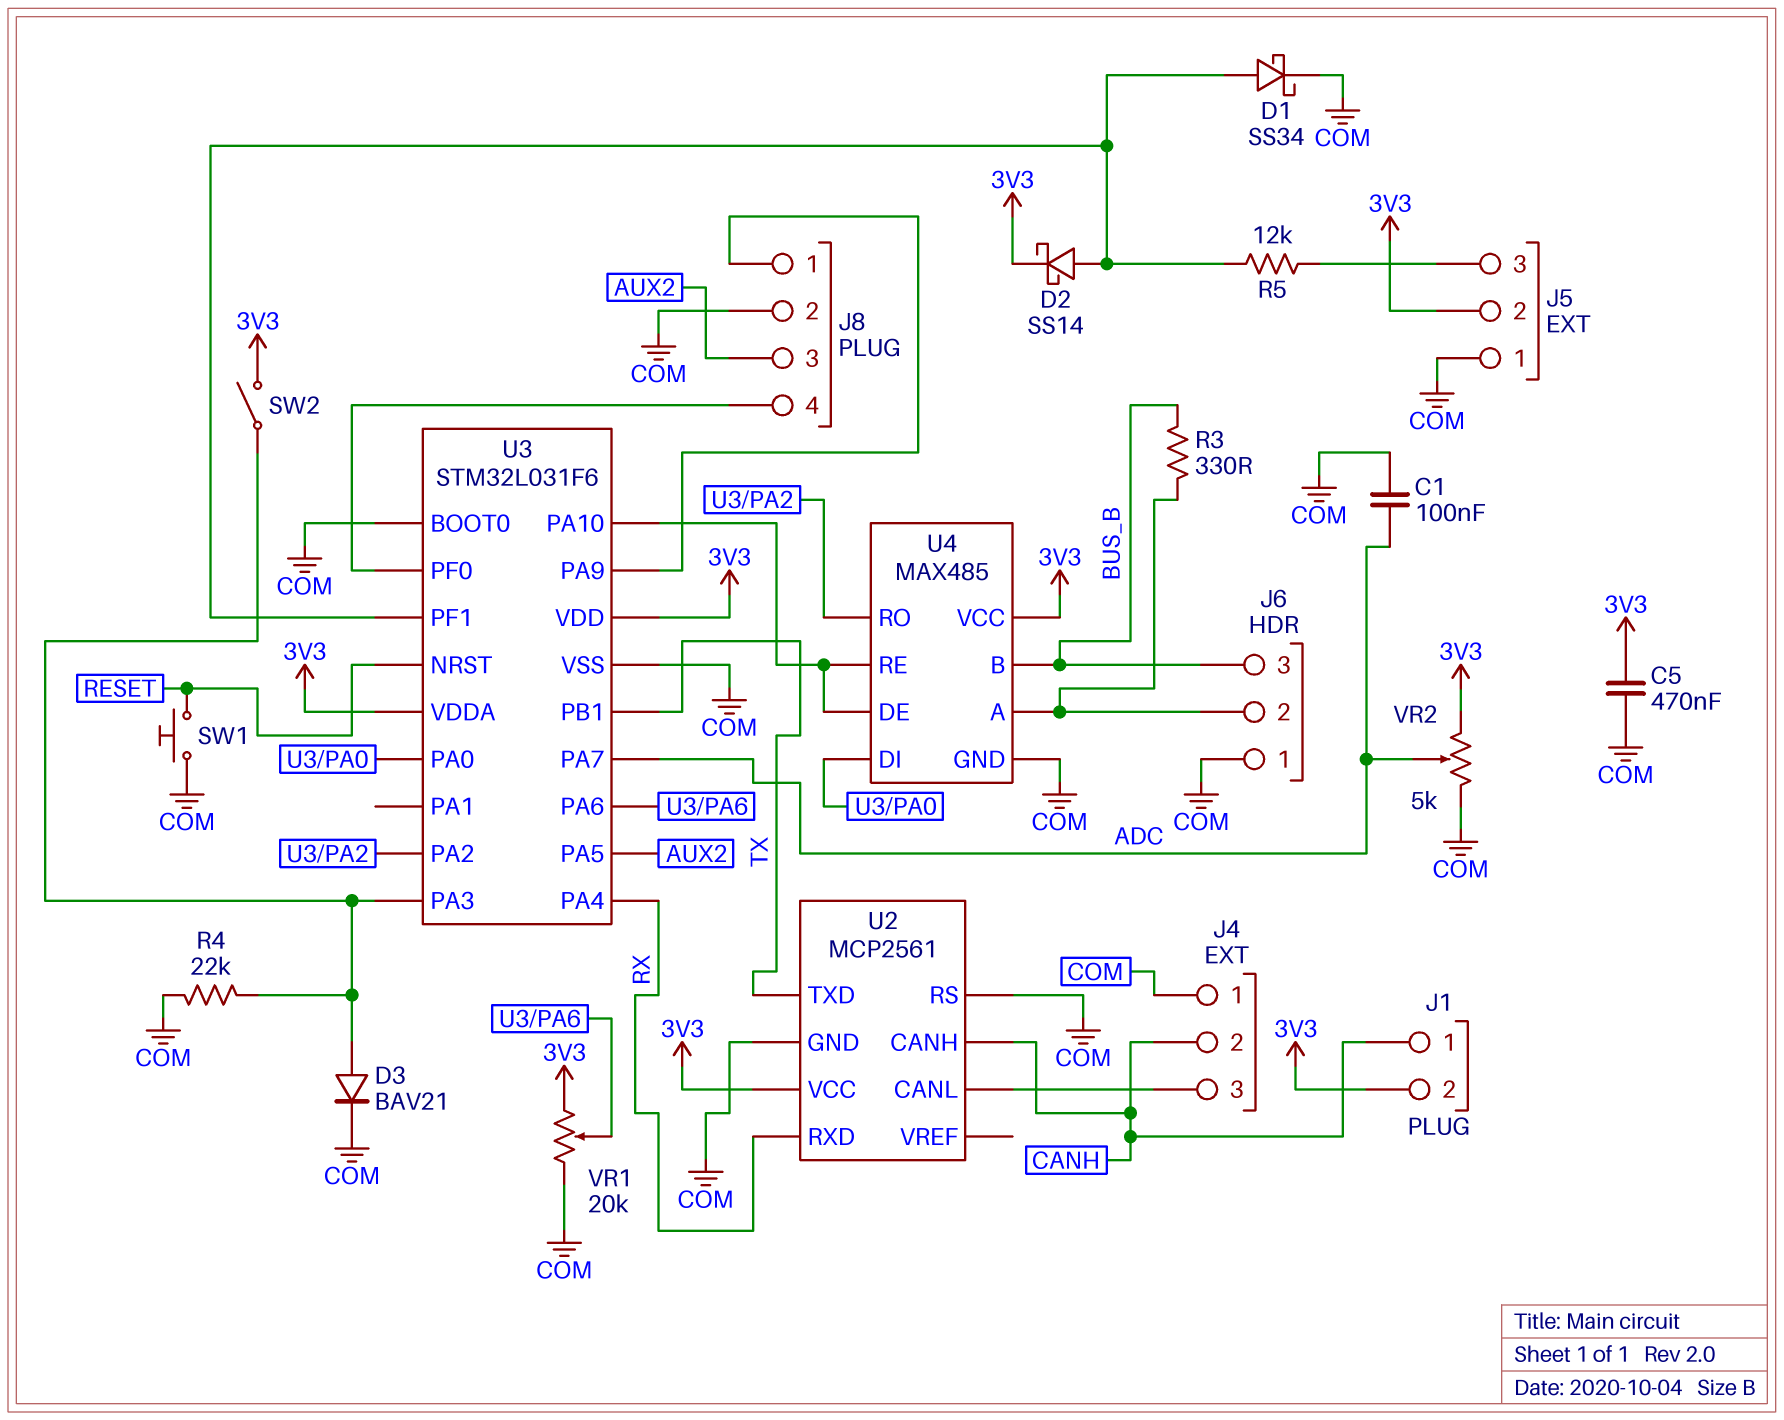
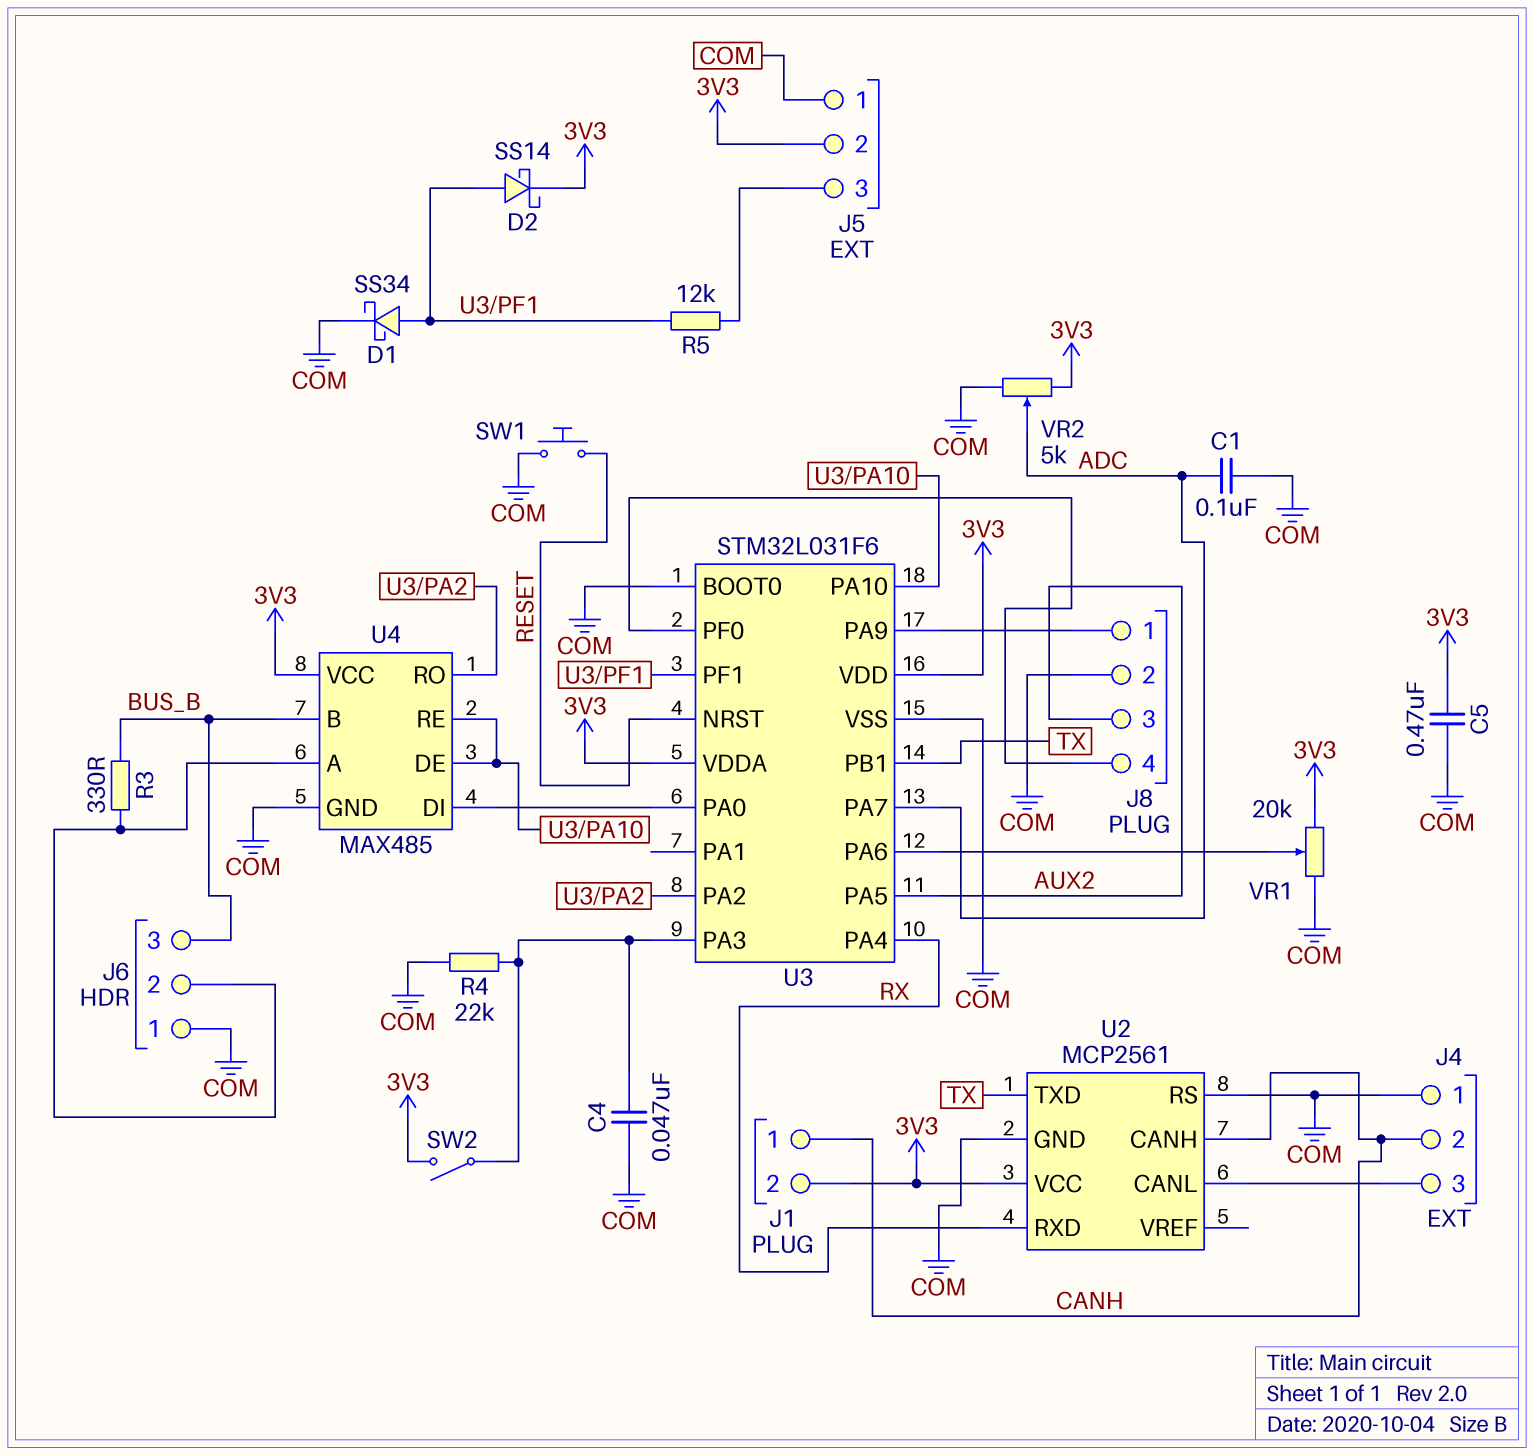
C4: none -> 47nF (COM, U3/PA3)
D3: diode BAV21 (A U3/PA3, K COM) -> none

